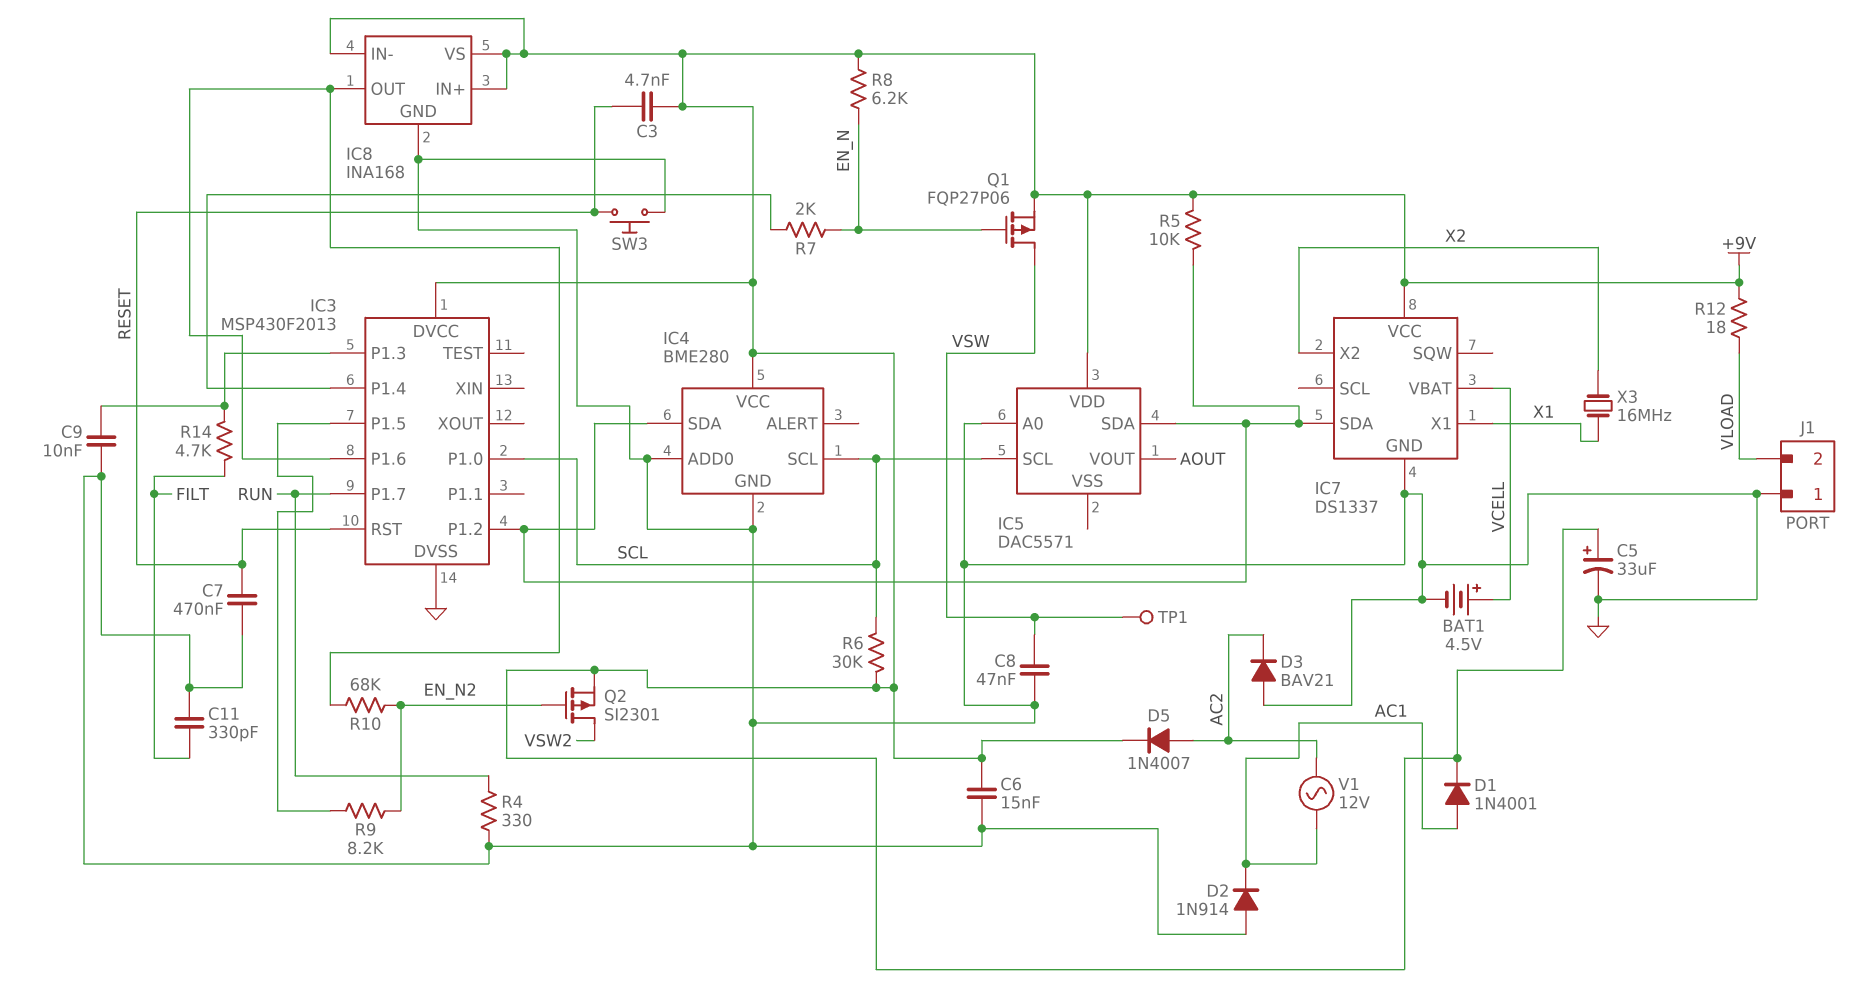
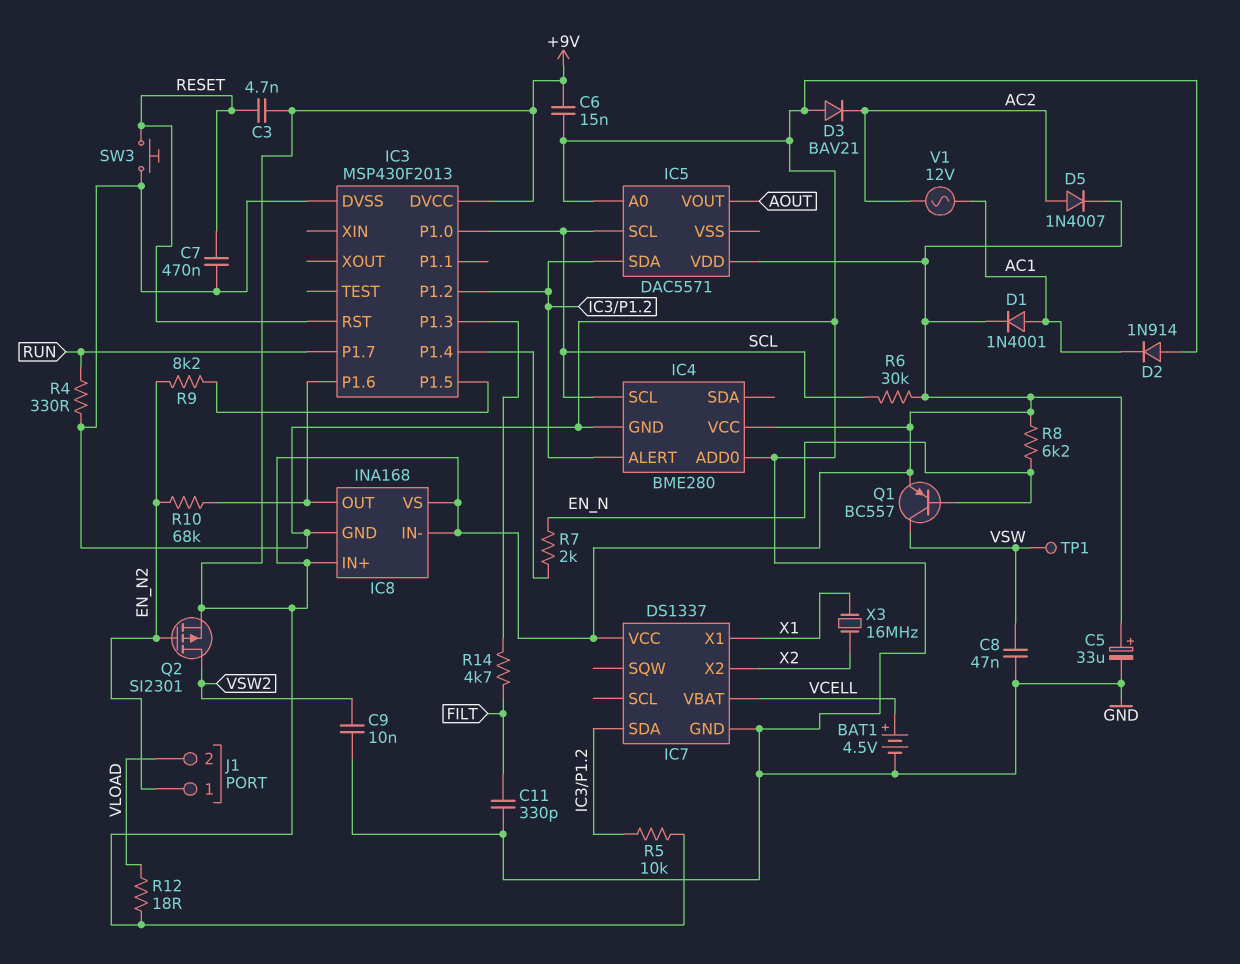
C9: 10nF (GND, IC3/P1.3) -> 10nF (GND, VSW2)
IC4 pin ALERT: none -> IC3/P1.2
IC4 pin SDA: IC3/P1.2 -> none
J1 pin 1: GND -> EN_N2
Q1: PMOS FQP27P06 (G EN_N, D VSW, S +9V) -> PNP BC557 (B EN_N, C VSW, E +9V)

